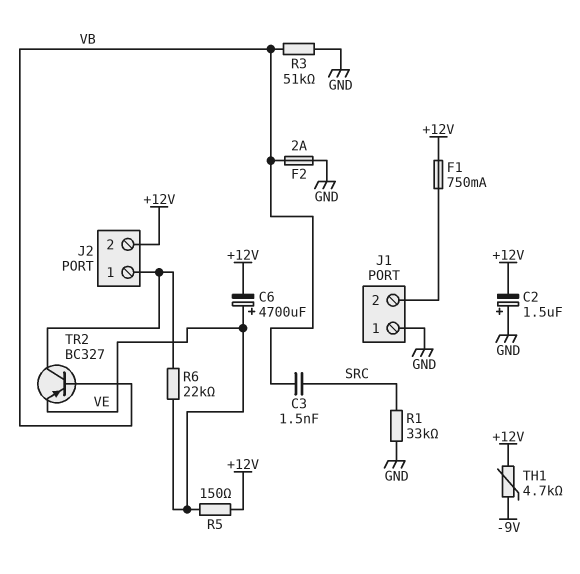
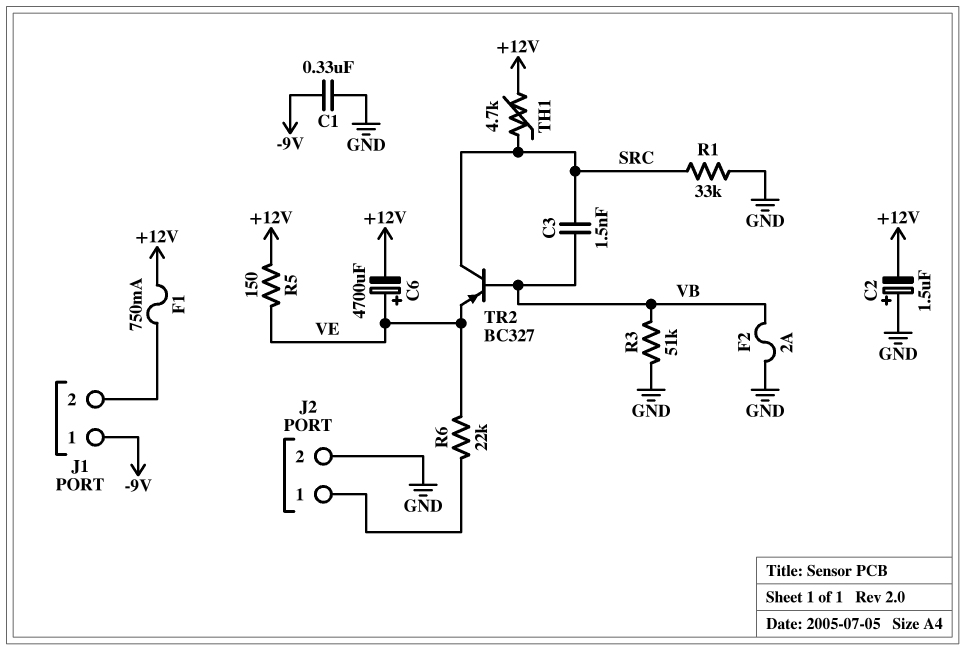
C1: none -> 330nF (-9V, GND)
J1 pin 1: GND -> -9V
J2 pin 2: +12V -> GND
TH1: 4.7k (+12V, -9V) -> 4.7k (+12V, SRC)
TR2: PNP BC327 (B VB, C J2/1, E VE) -> PNP BC327 (B VB, C SRC, E VE)

